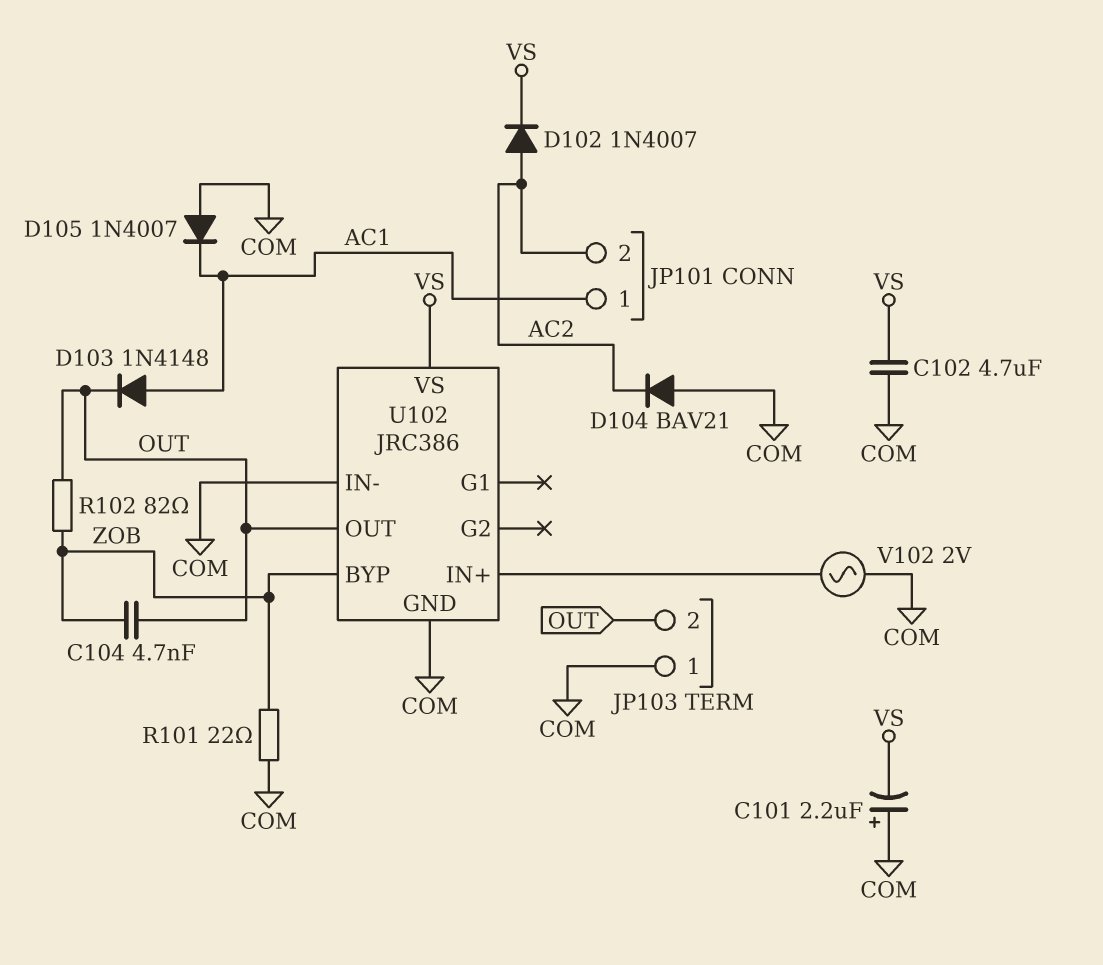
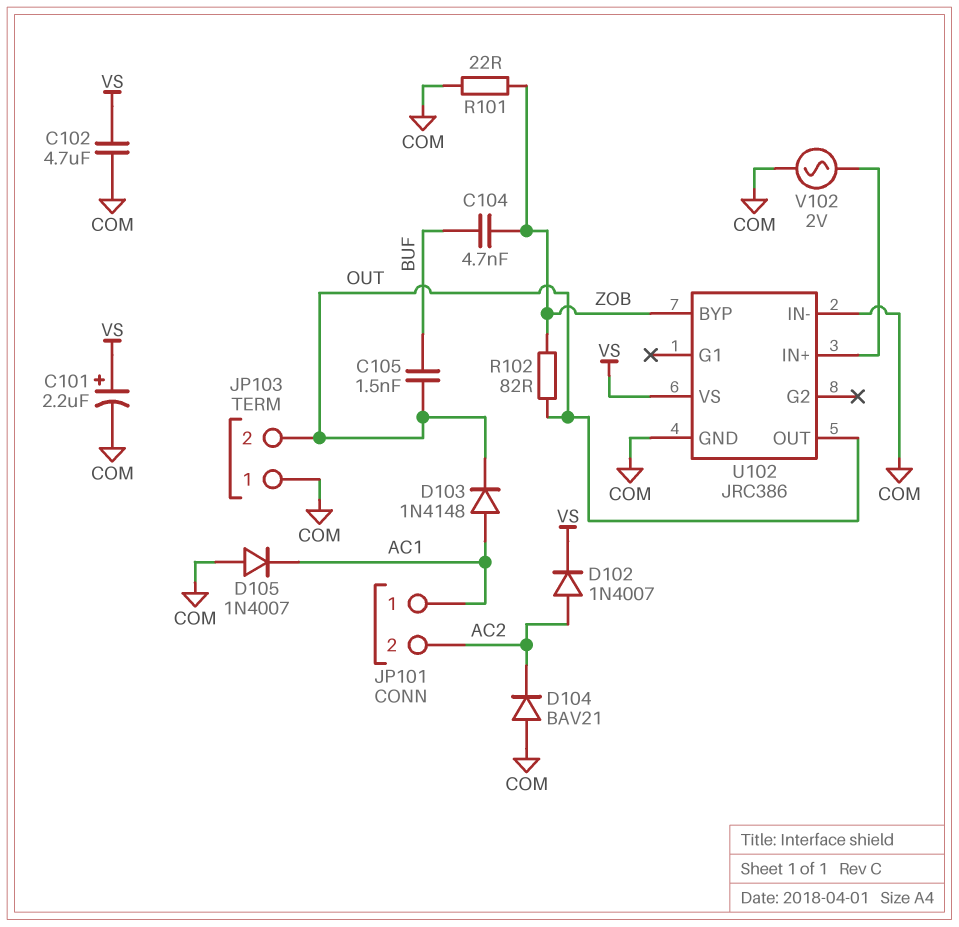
C101: 2.2uF (plus COM, minus VS) -> 2.2uF (plus VS, minus COM)
C104: 4.7nF (OUT, ZOB) -> 4.7nF (BUF, ZOB)
C105: none -> 1.5nF (BUF, OUT)

